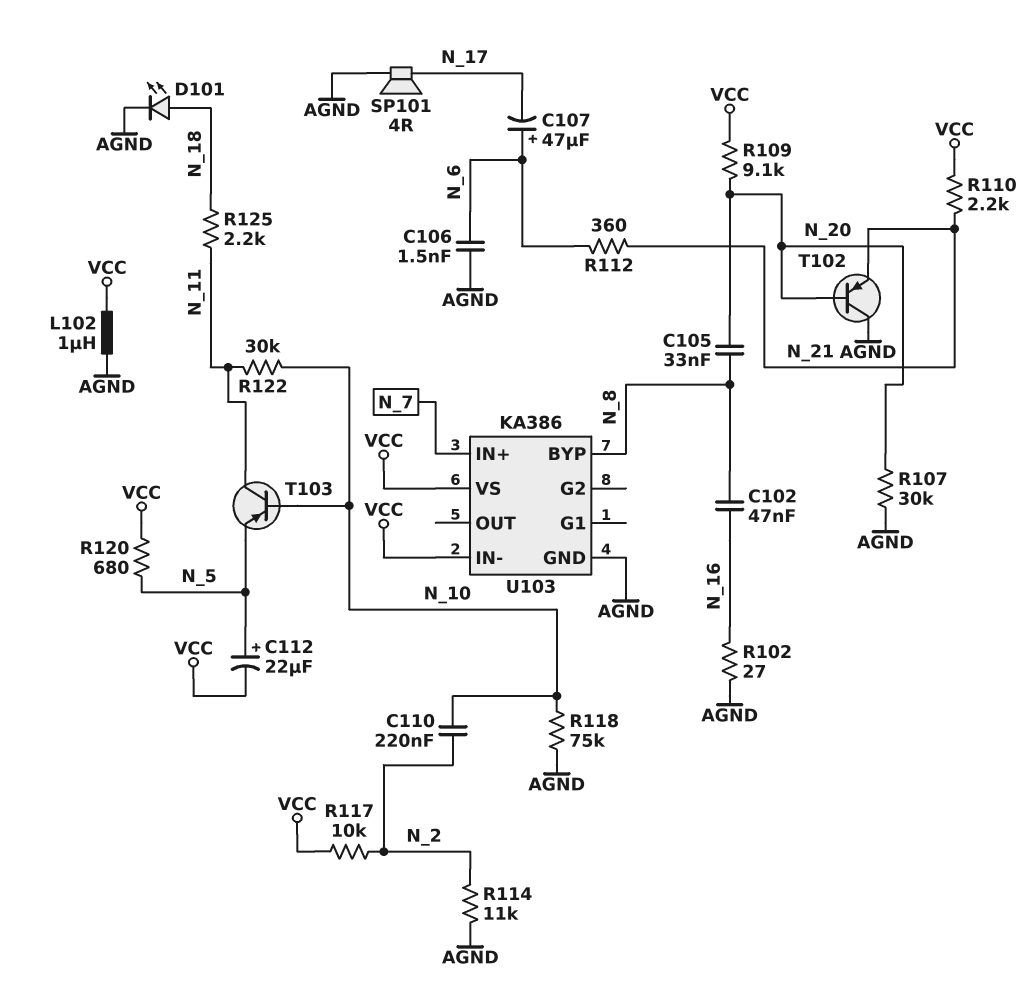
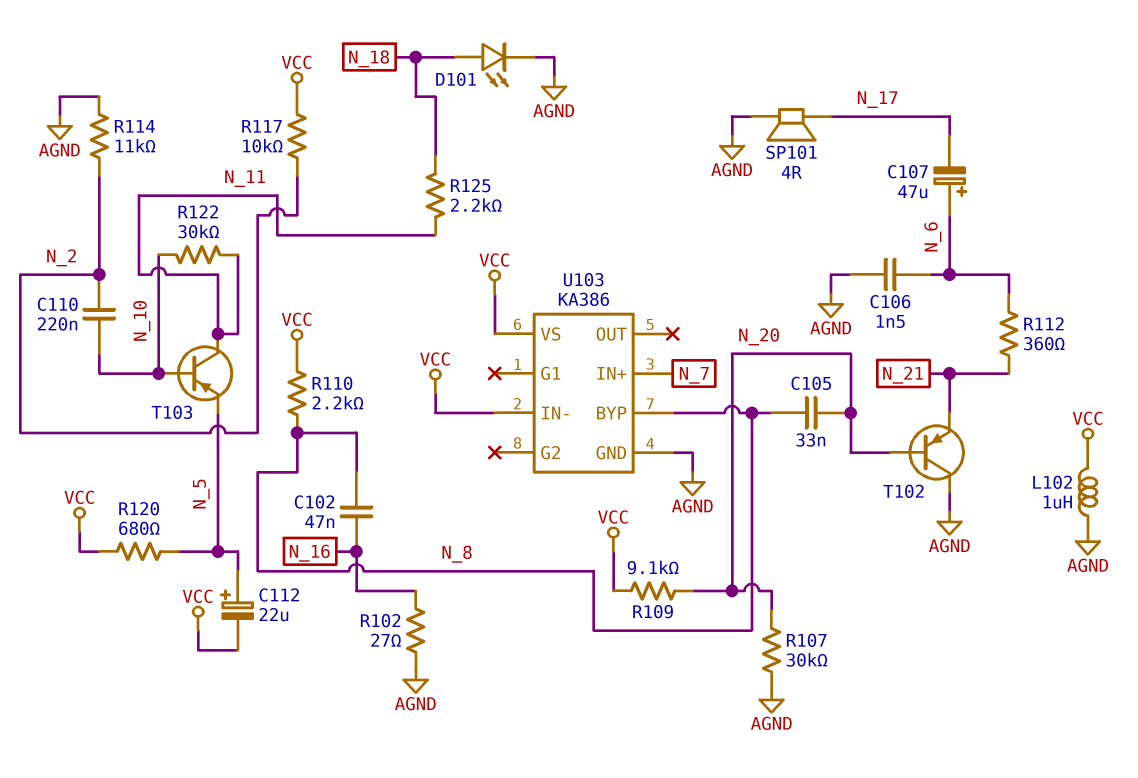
R110: 2.2k (N_21, VCC) -> 2.2k (N_8, VCC)
R118: 75k (AGND, N_10) -> none

